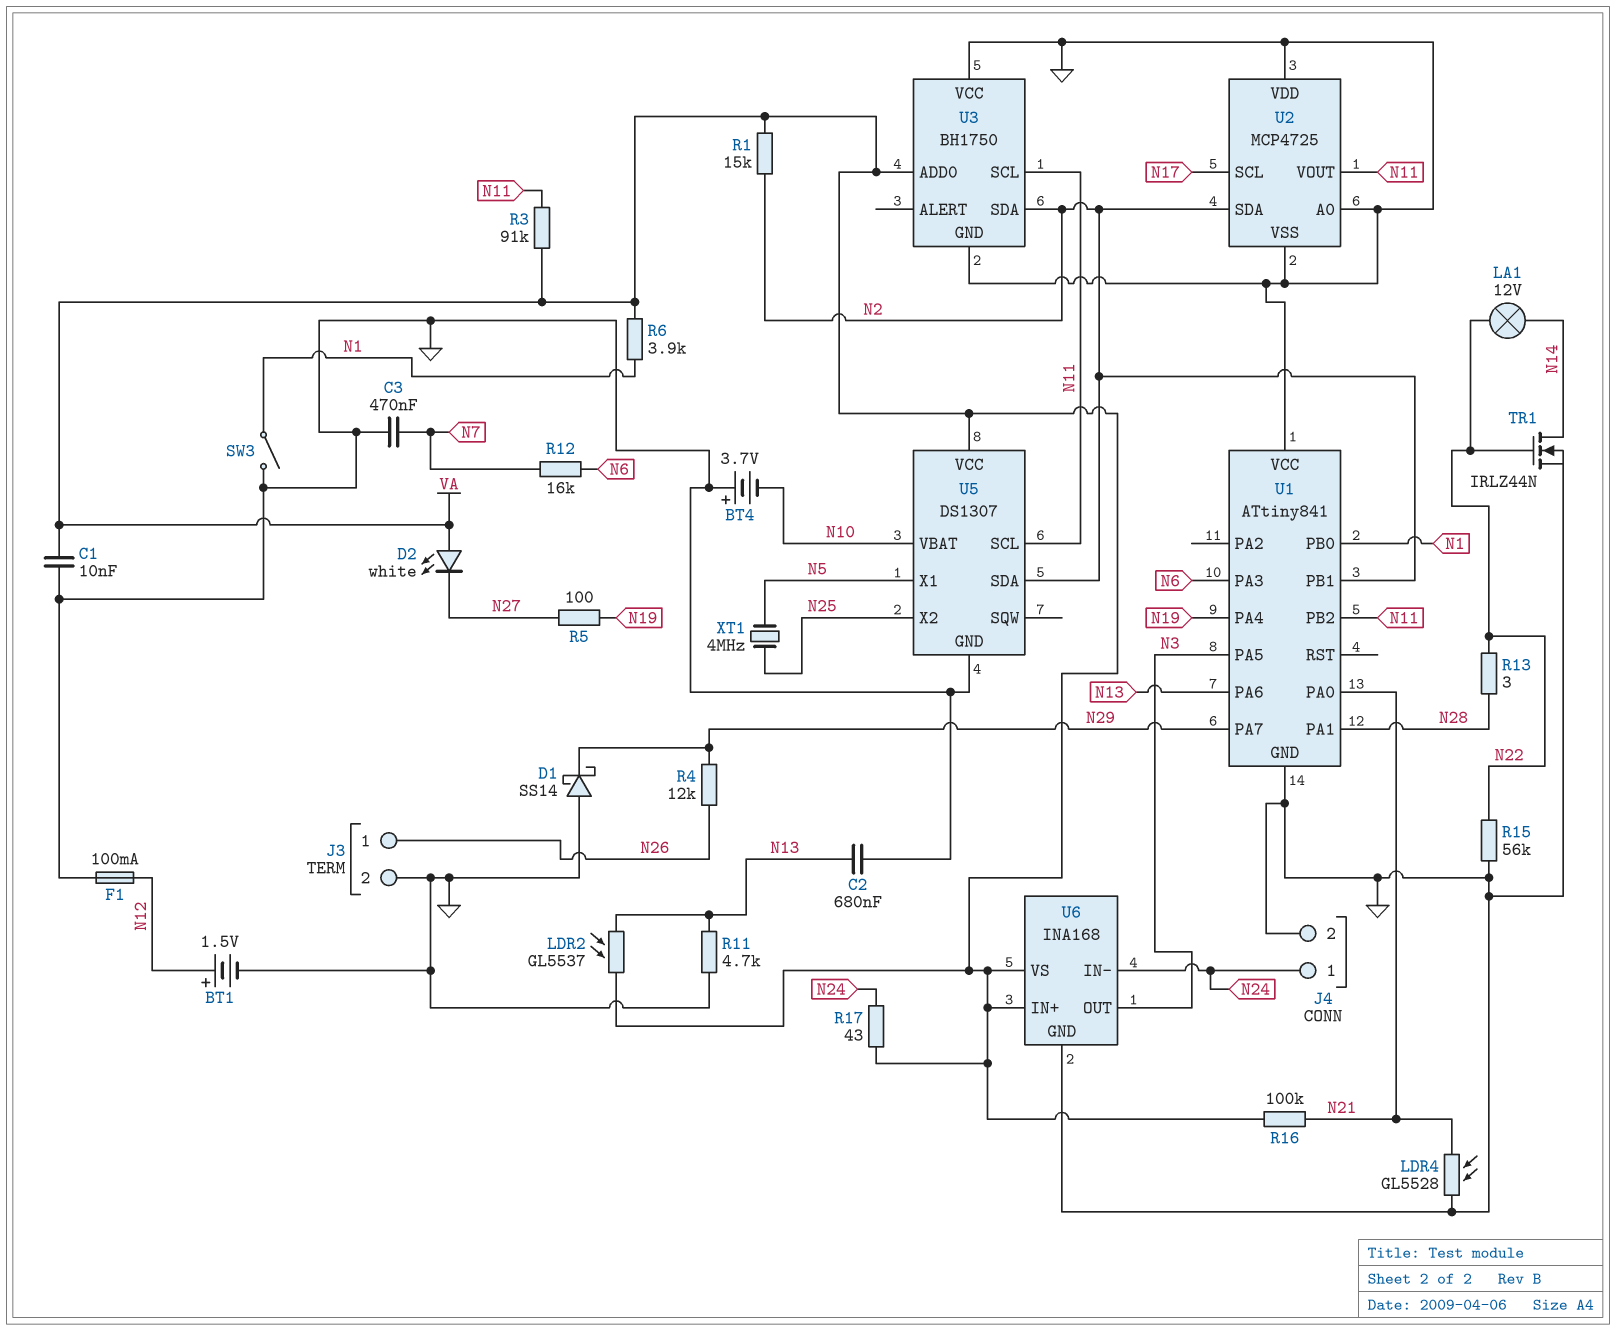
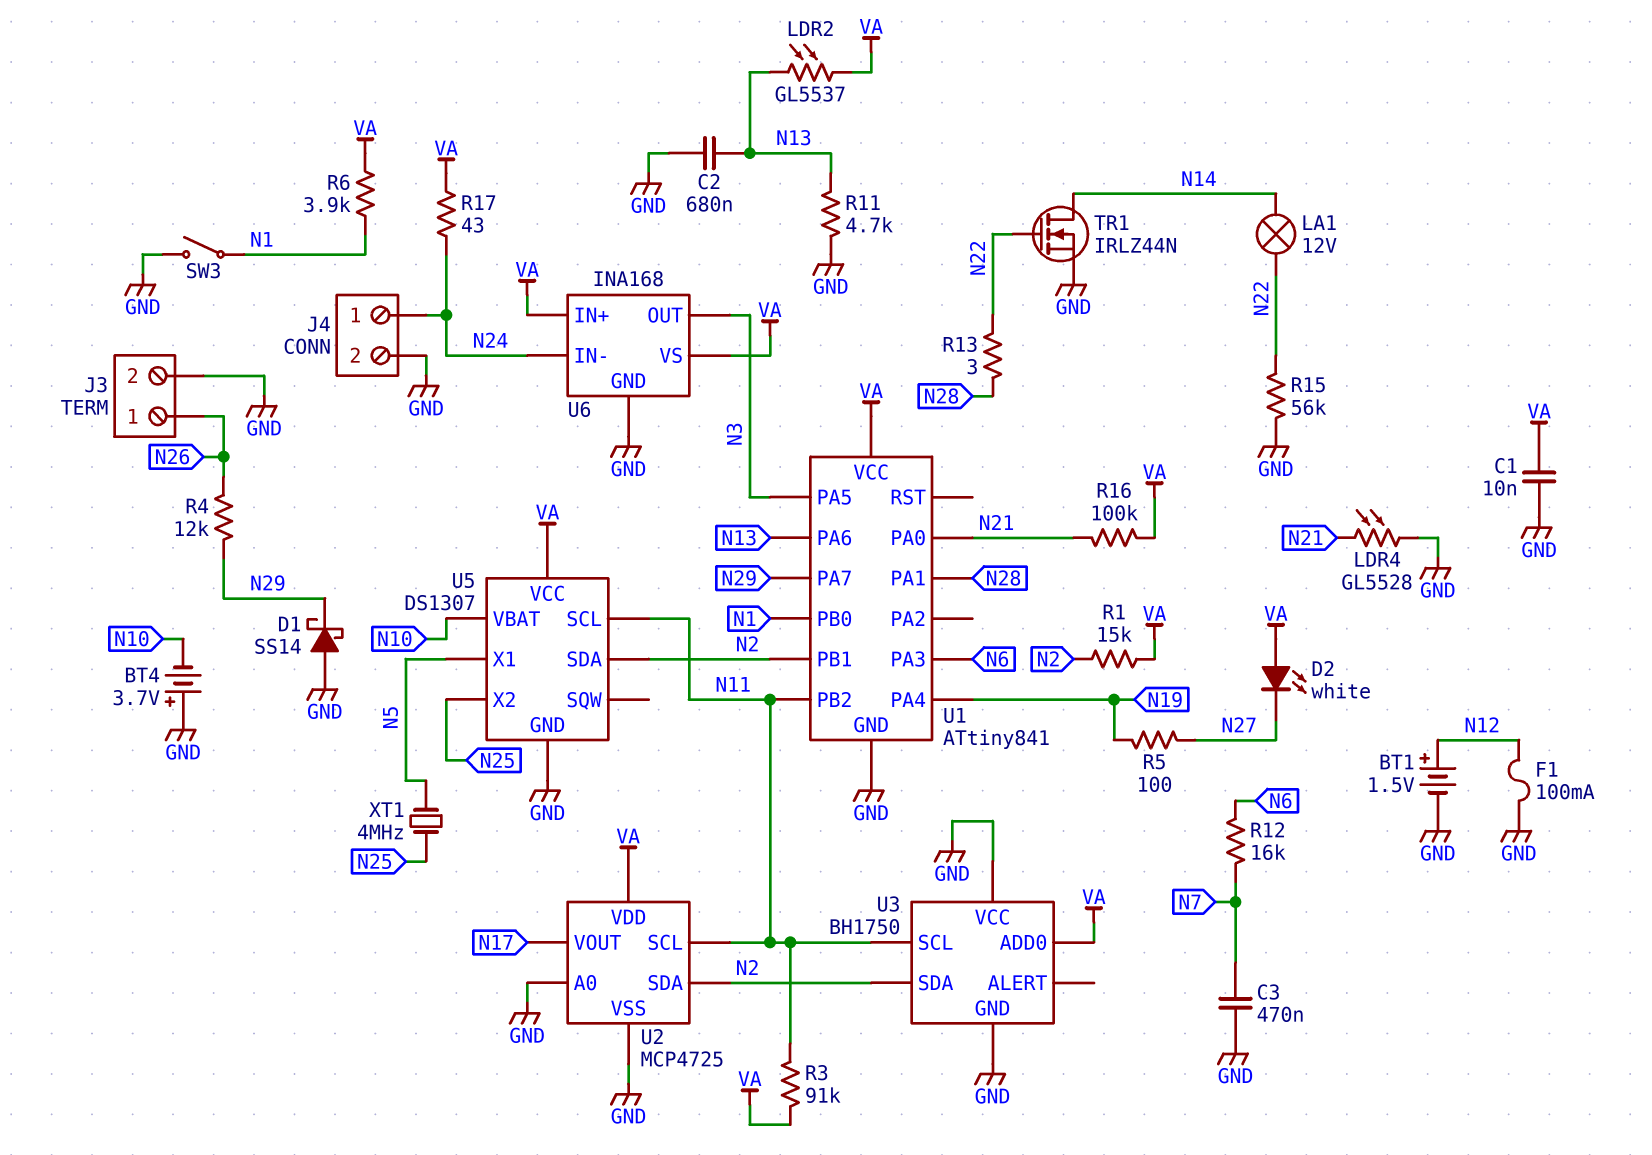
U1 pin VCC: GND -> VA
U2 pin SCL: N17 -> N11
U2 pin VDD: GND -> VA
U2 pin VOUT: N11 -> N17

